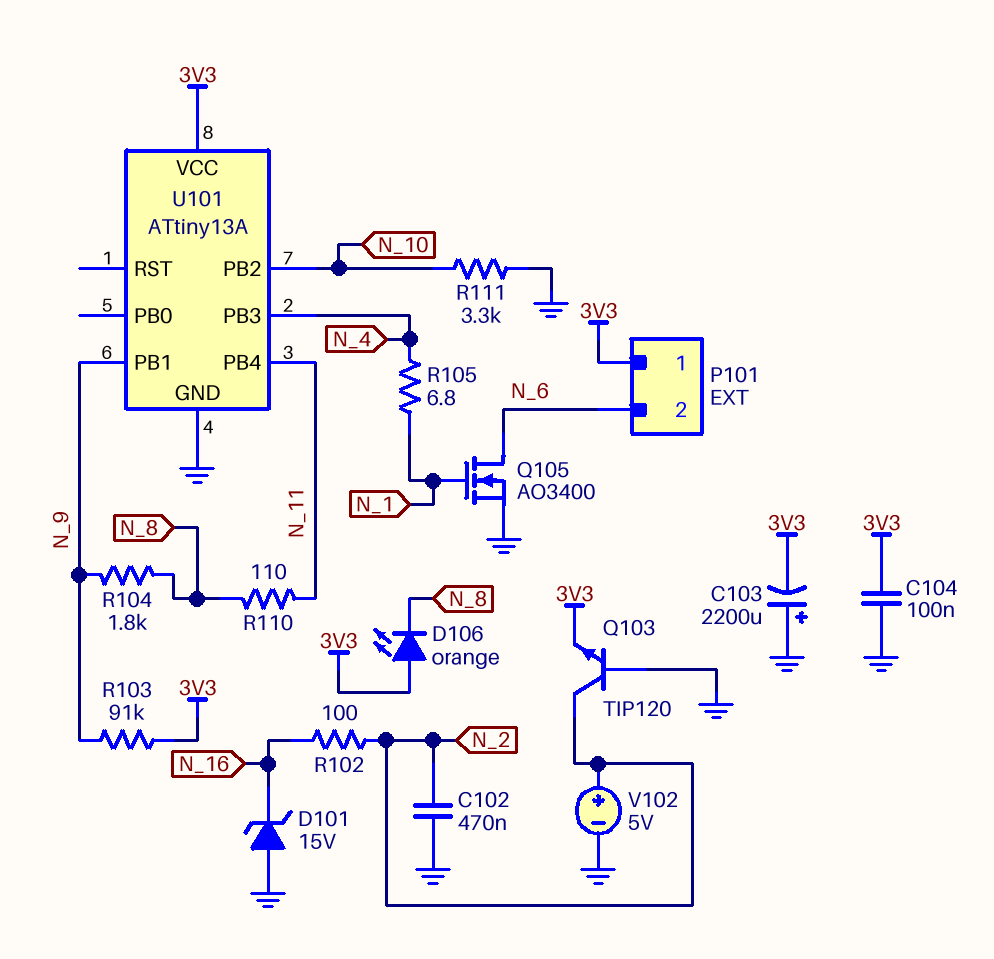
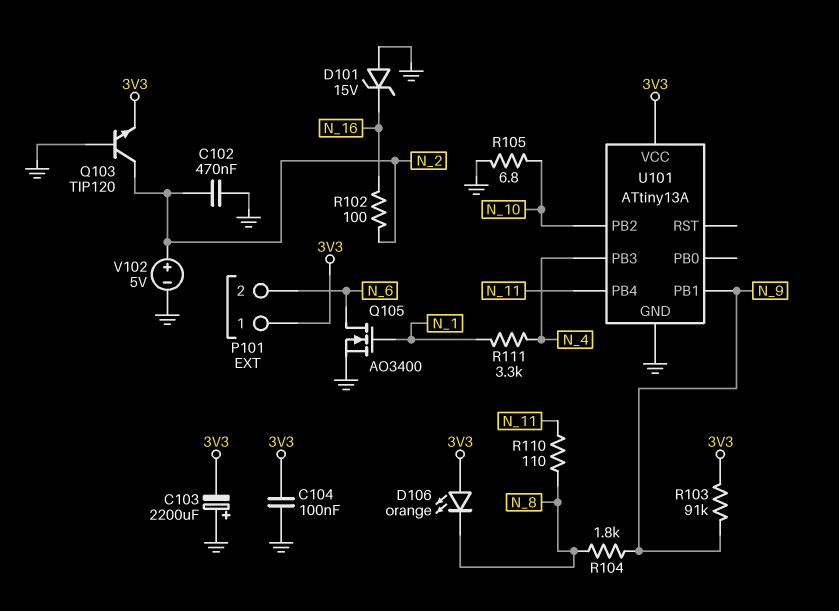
R105: 6.8 (N_1, N_4) -> 6.8 (GND, N_10)
R111: 3.3k (GND, N_10) -> 3.3k (N_1, N_4)

